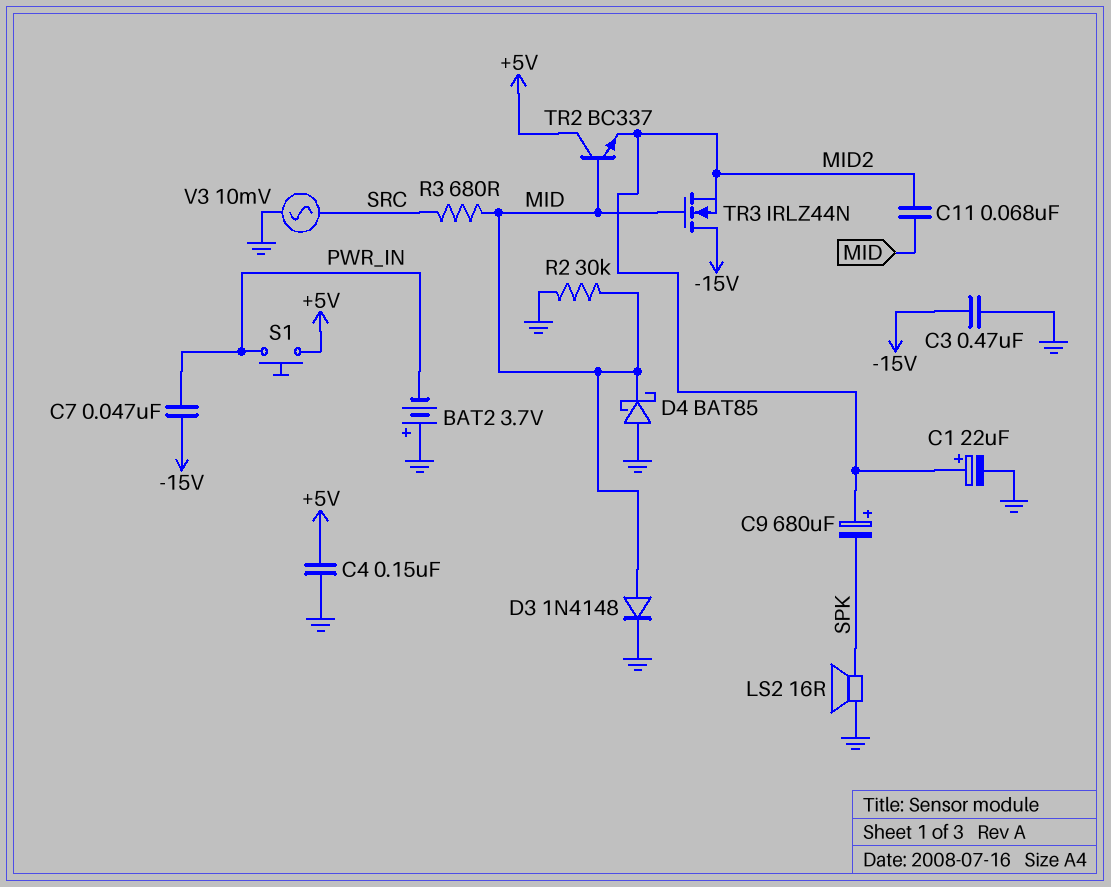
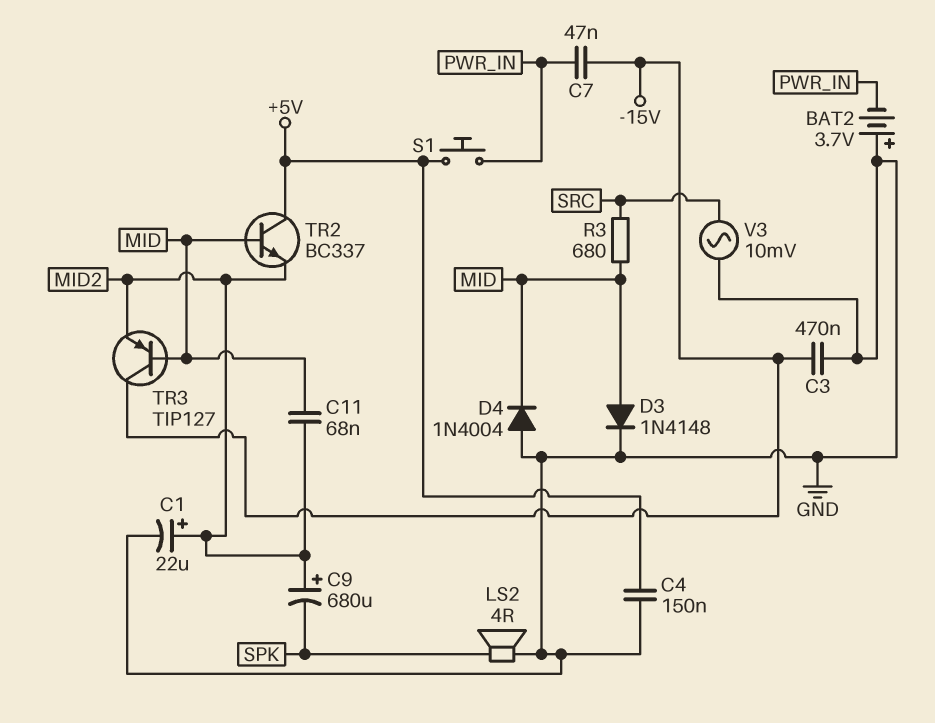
D4: schottky BAT85 (A GND, K MID) -> diode 1N4004 (A GND, K MID)
LS2: speaker 16R (GND, SPK) -> speaker 4R (GND, SPK)
R2: 30k (GND, MID) -> none
TR3: NMOS IRLZ44N (G MID, D -15V, S MID2) -> PNP TIP127 (B MID, C -15V, E MID2)

